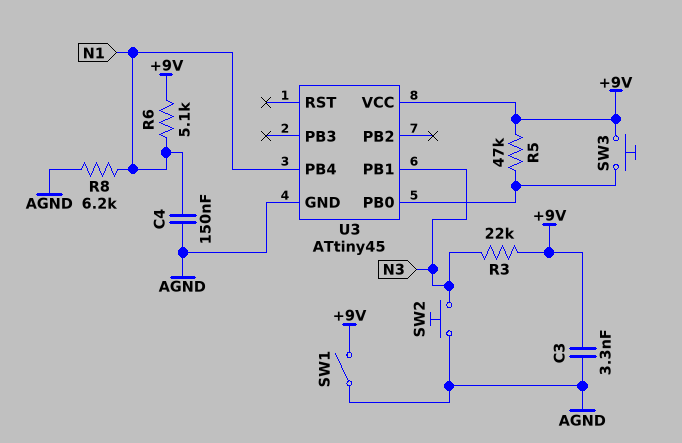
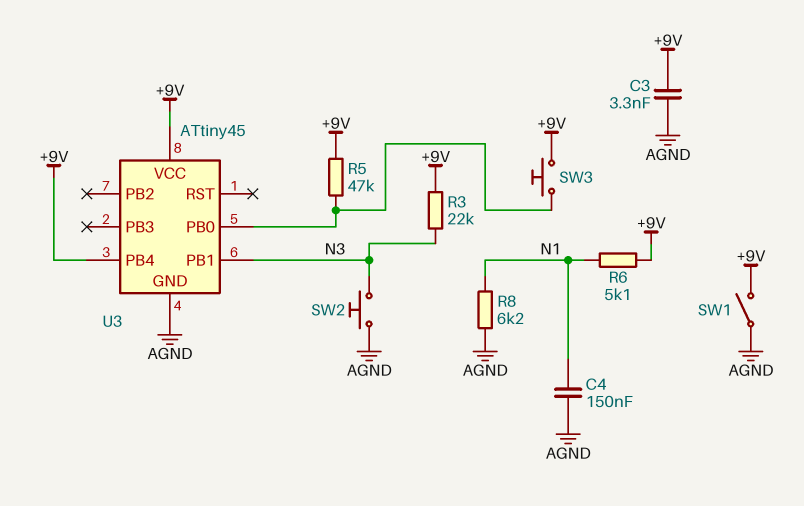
U3 pin PB4: N1 -> +9V

